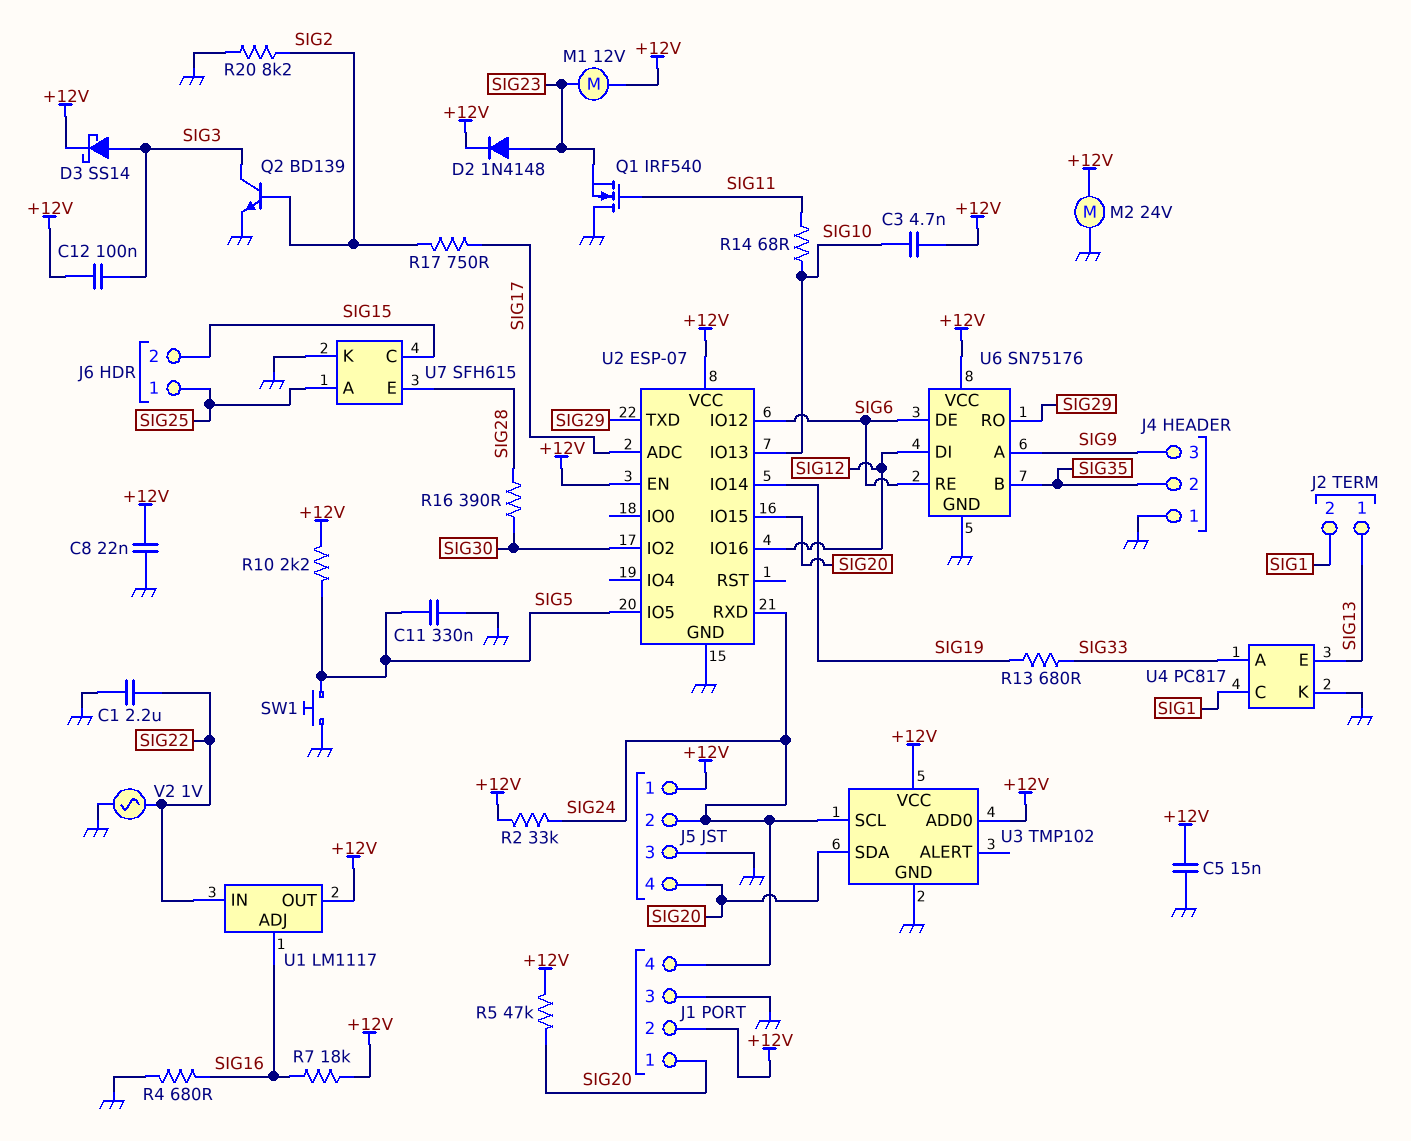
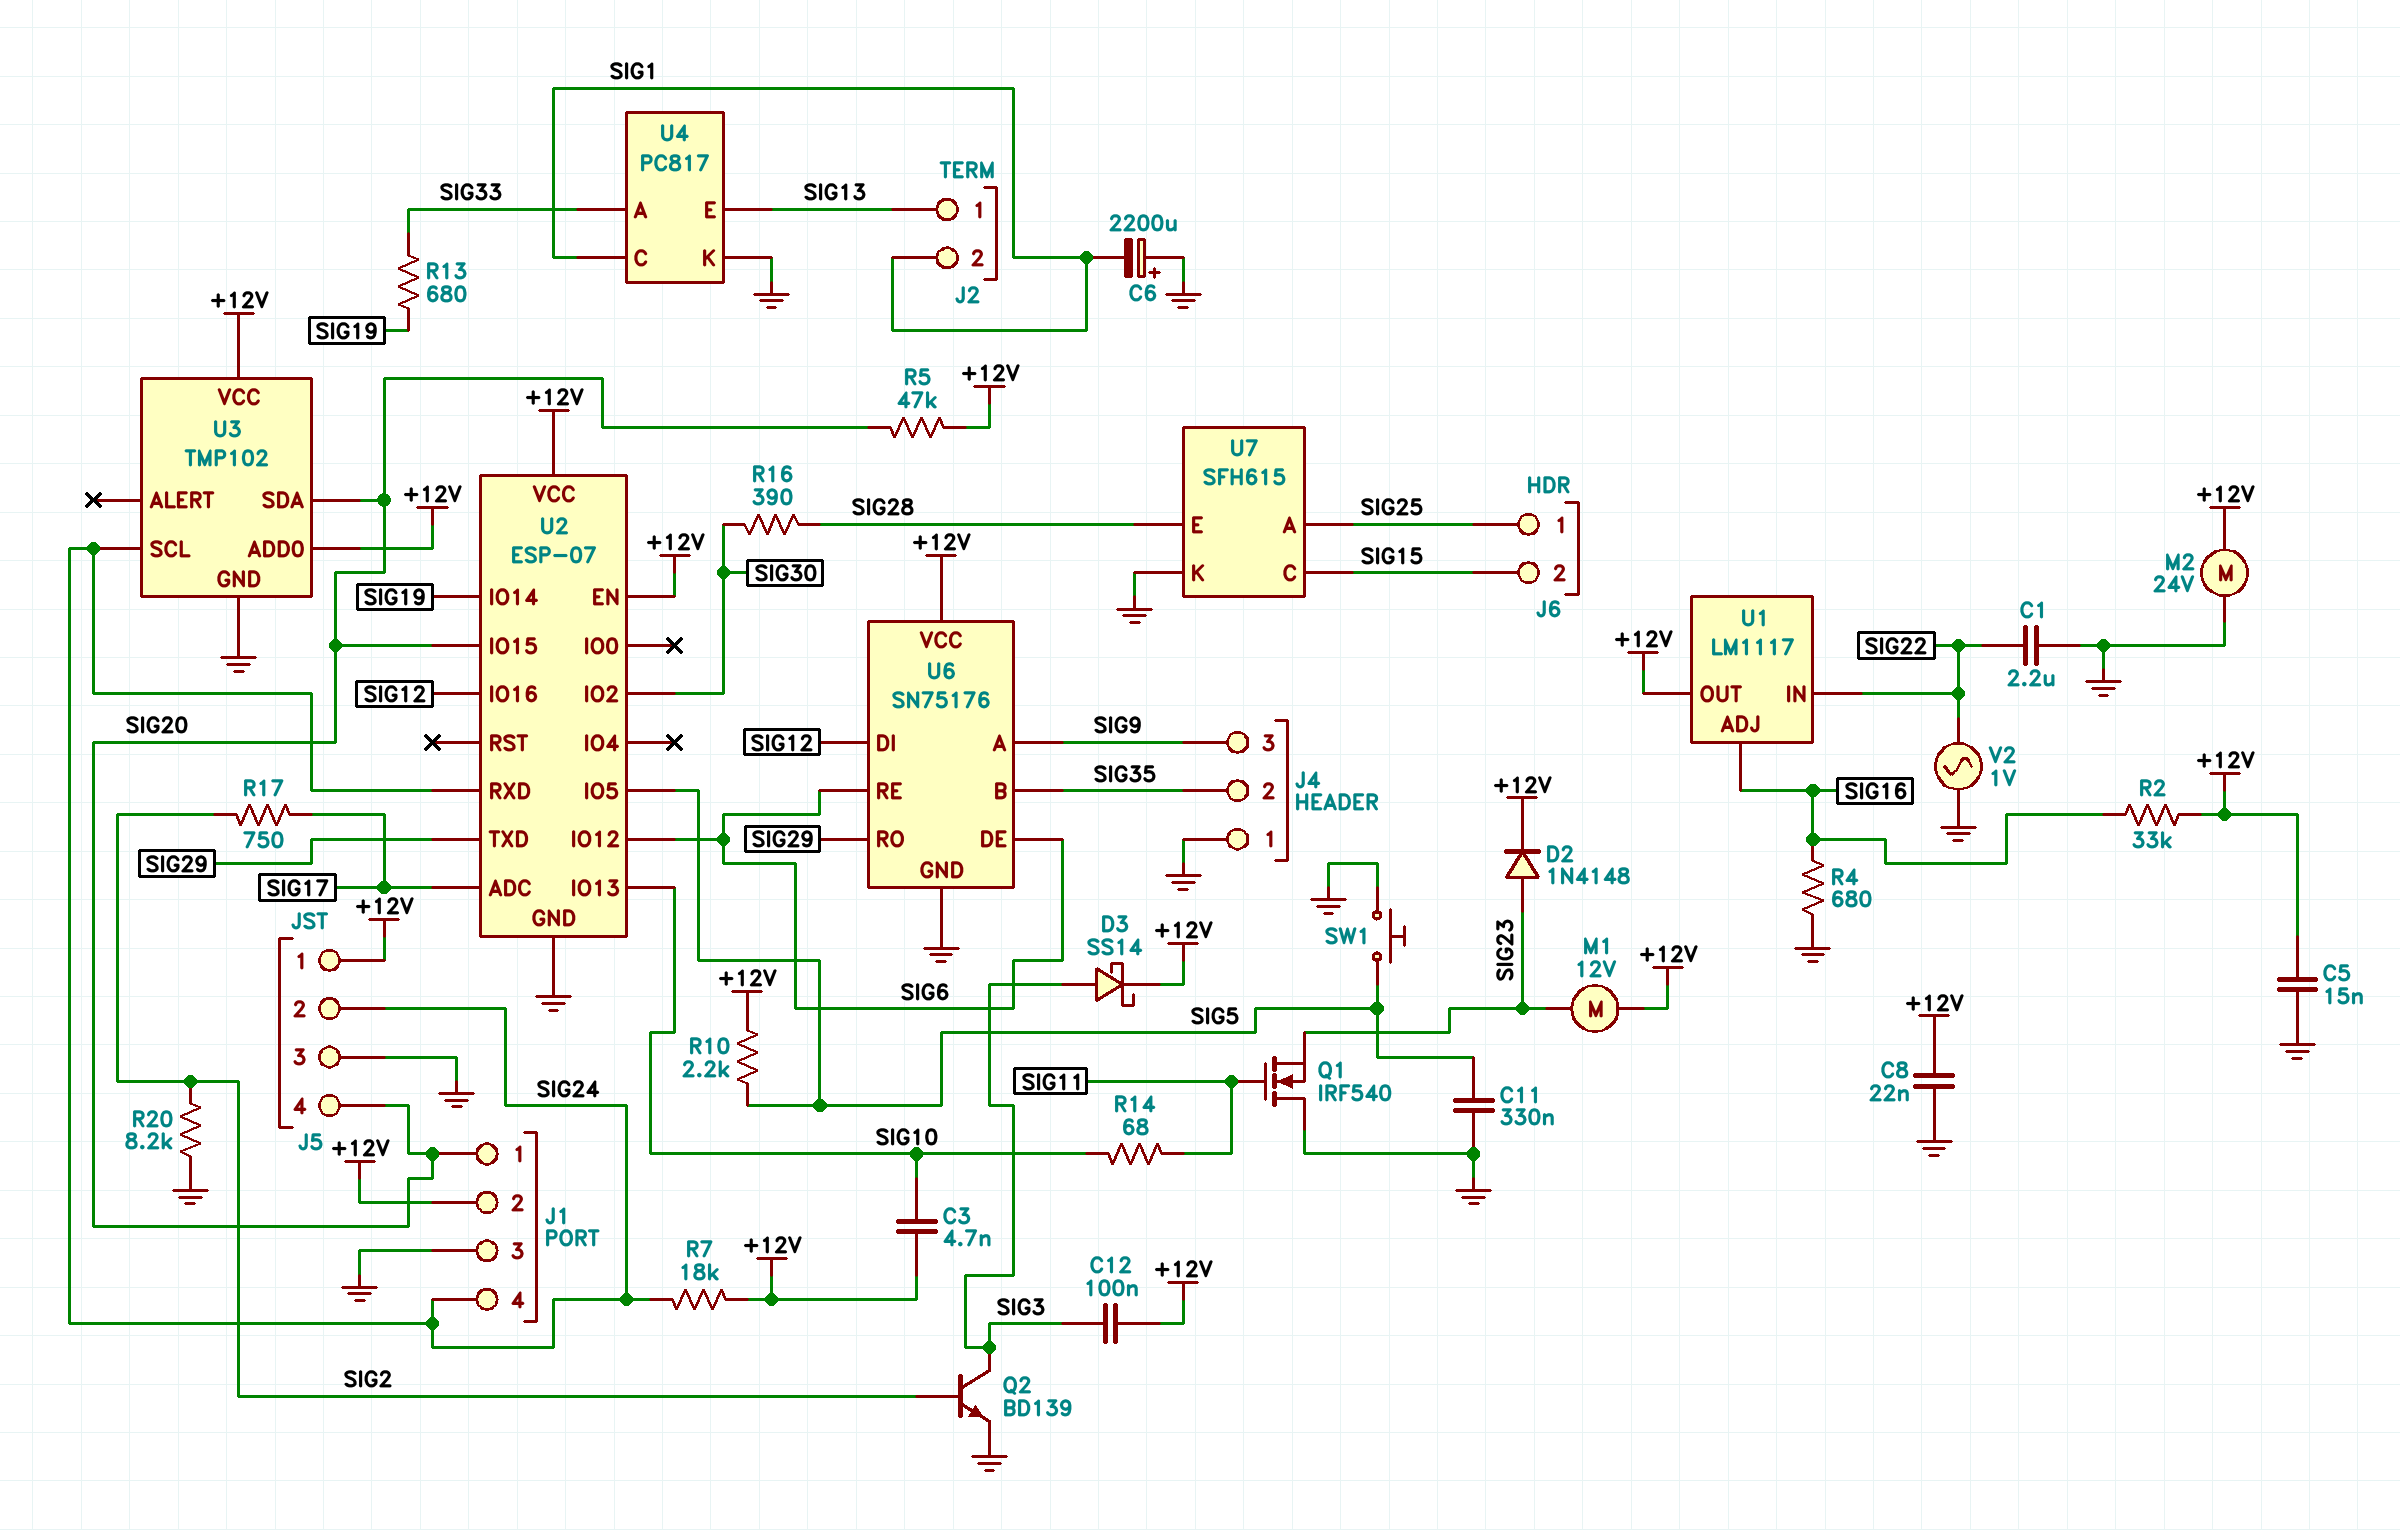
C6: none -> 2200uF (plus GND, minus SIG1)
R2: 33k (+12V, SIG24) -> 33k (+12V, SIG16)
R7: 18k (+12V, SIG16) -> 18k (+12V, SIG24)

